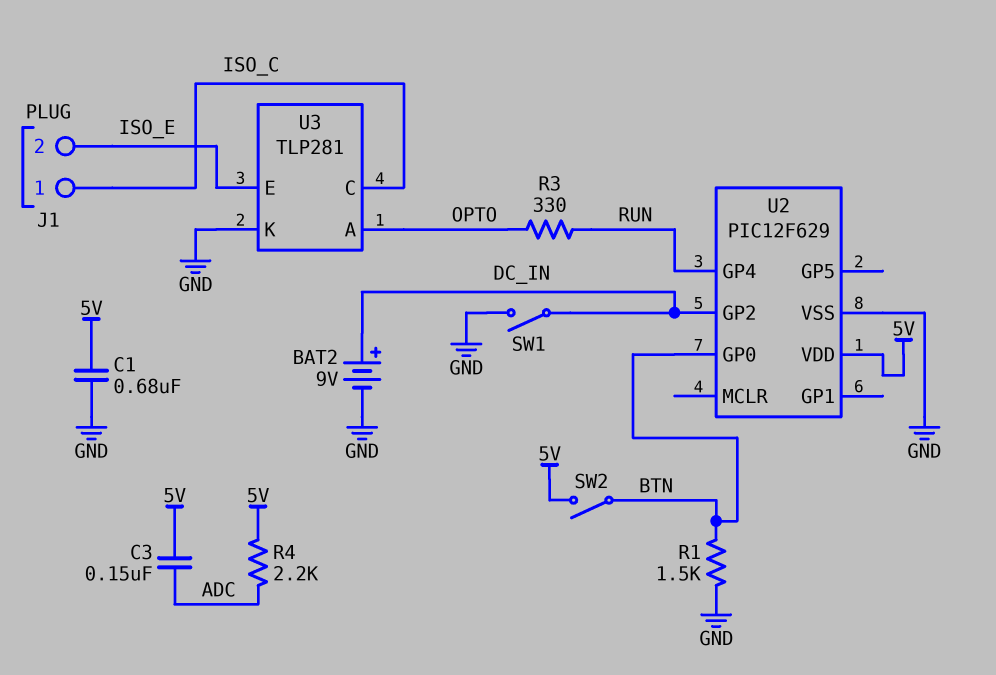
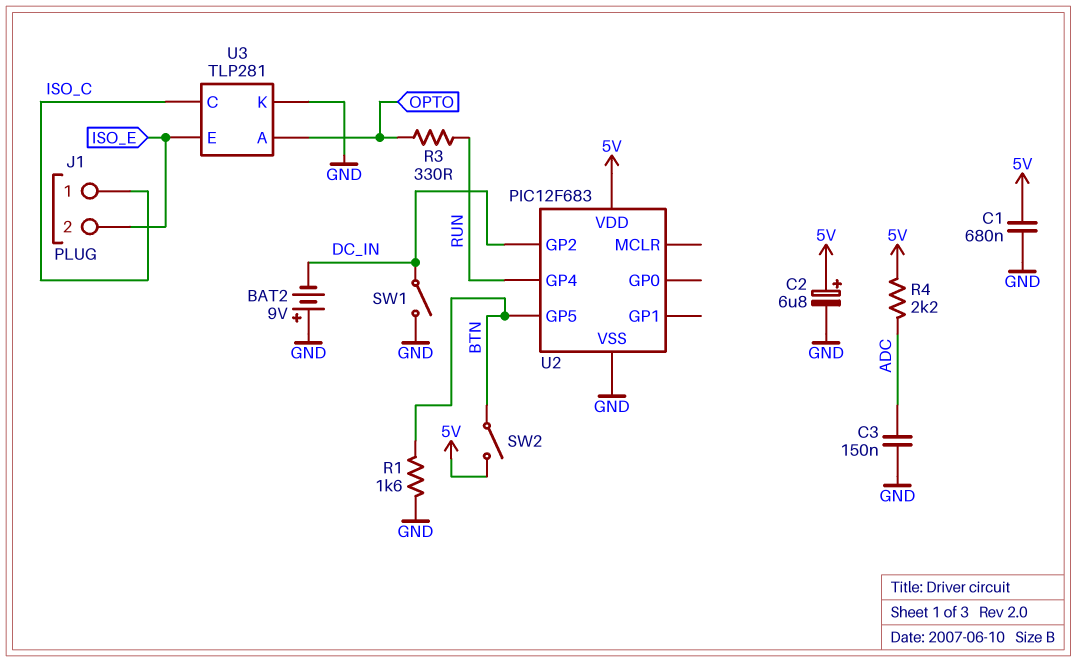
BAT2: 9V (plus DC_IN, minus GND) -> 9V (plus GND, minus DC_IN)
C2: none -> 6.8uF (plus 5V, minus GND)
C3: 150nF (5V, ADC) -> 150nF (ADC, GND)
R1: 1.5k (BTN, GND) -> 1.6k (BTN, GND)
U2: PIC12F629 -> PIC12F683
U2 pin GP0: BTN -> none
U2 pin GP5: none -> BTN

